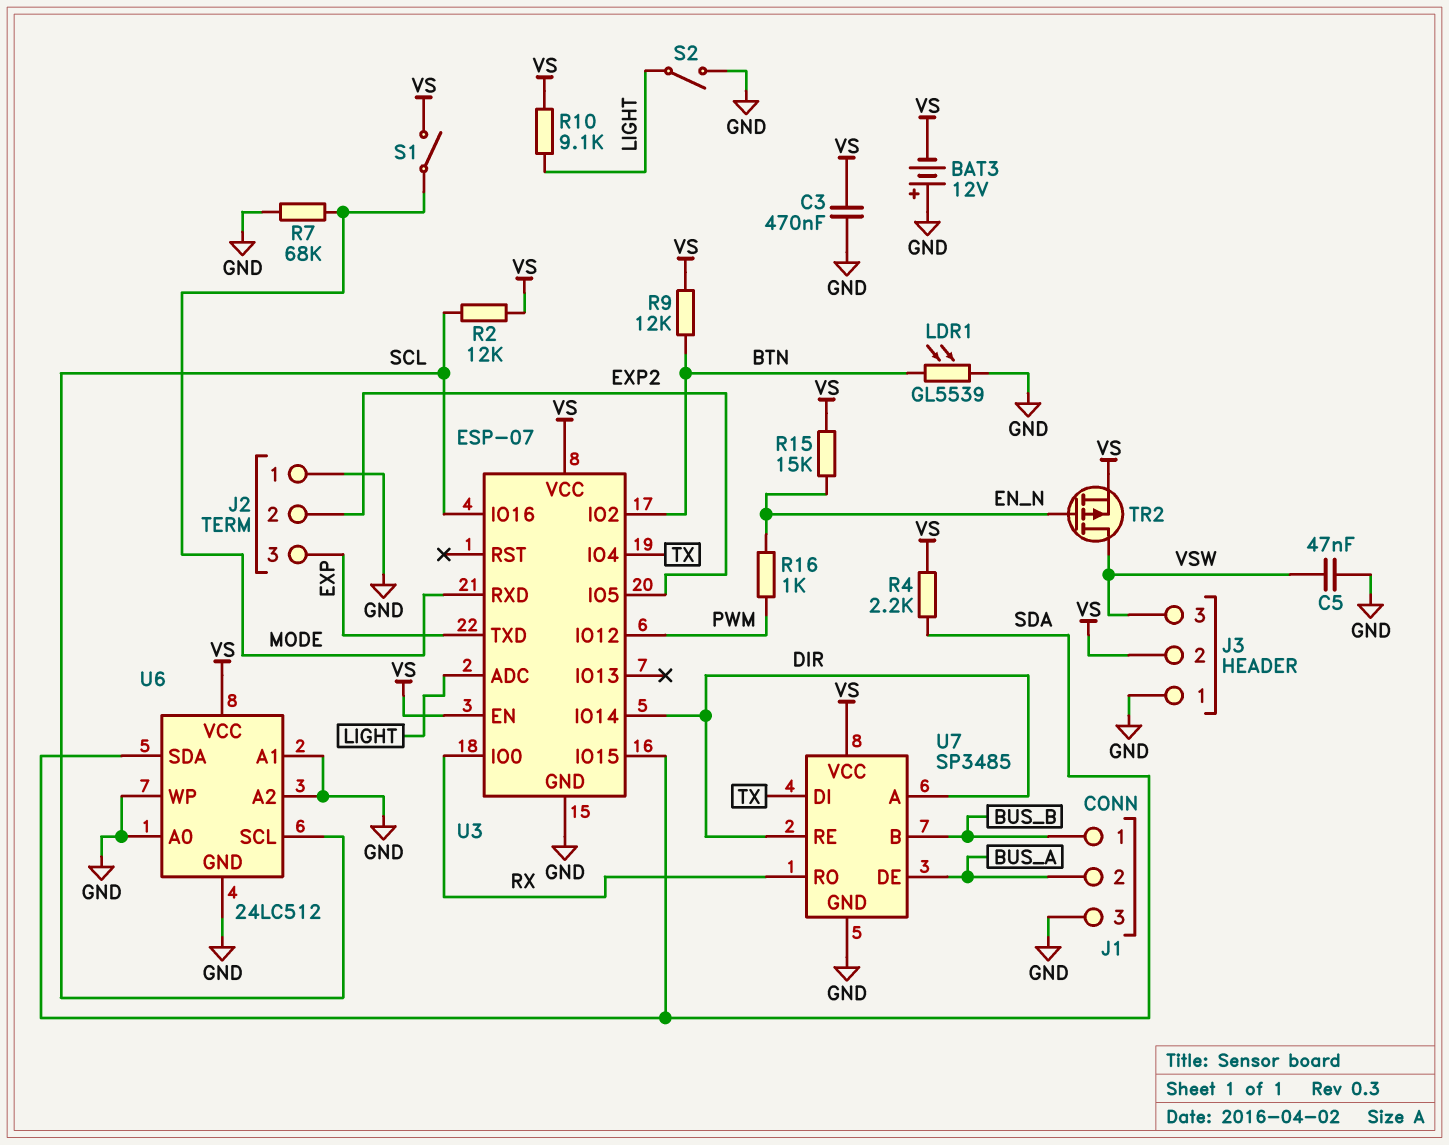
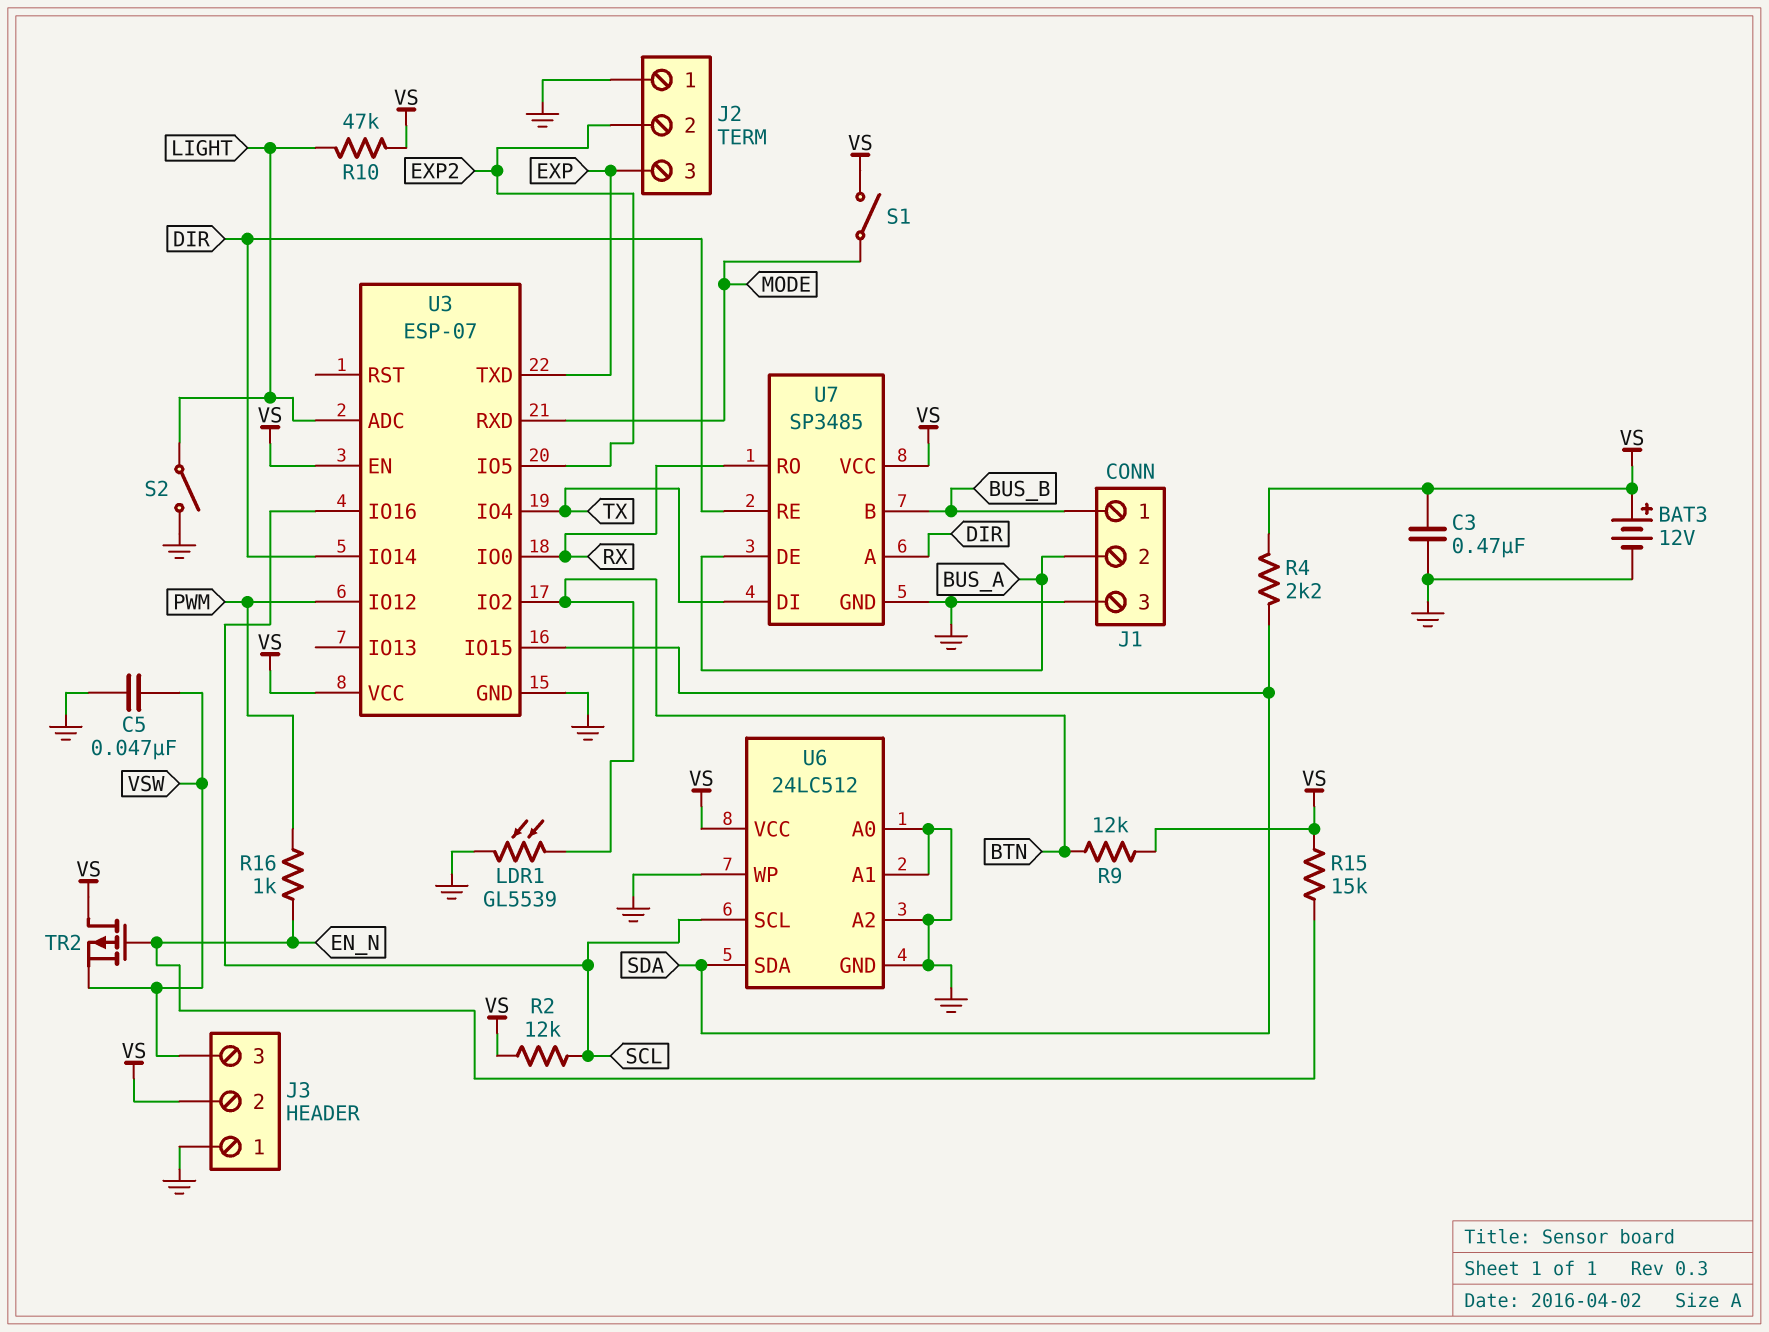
BAT3: 12V (plus GND, minus VS) -> 12V (plus VS, minus GND)
R7: 68k (GND, MODE) -> none
R10: 9.1k (LIGHT, VS) -> 47k (LIGHT, VS)
TR2: PMOS (G EN_N, D VSW, S VS) -> PMOS (G EN_N, D VS, S VSW)

